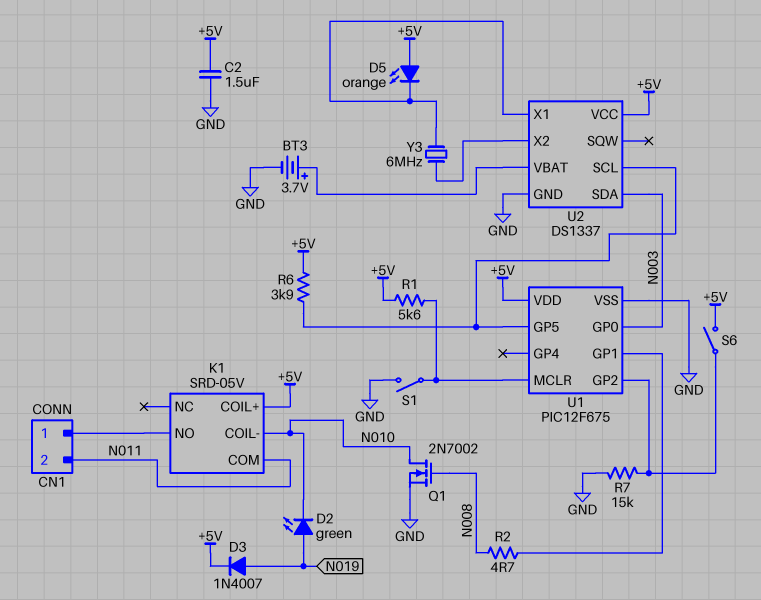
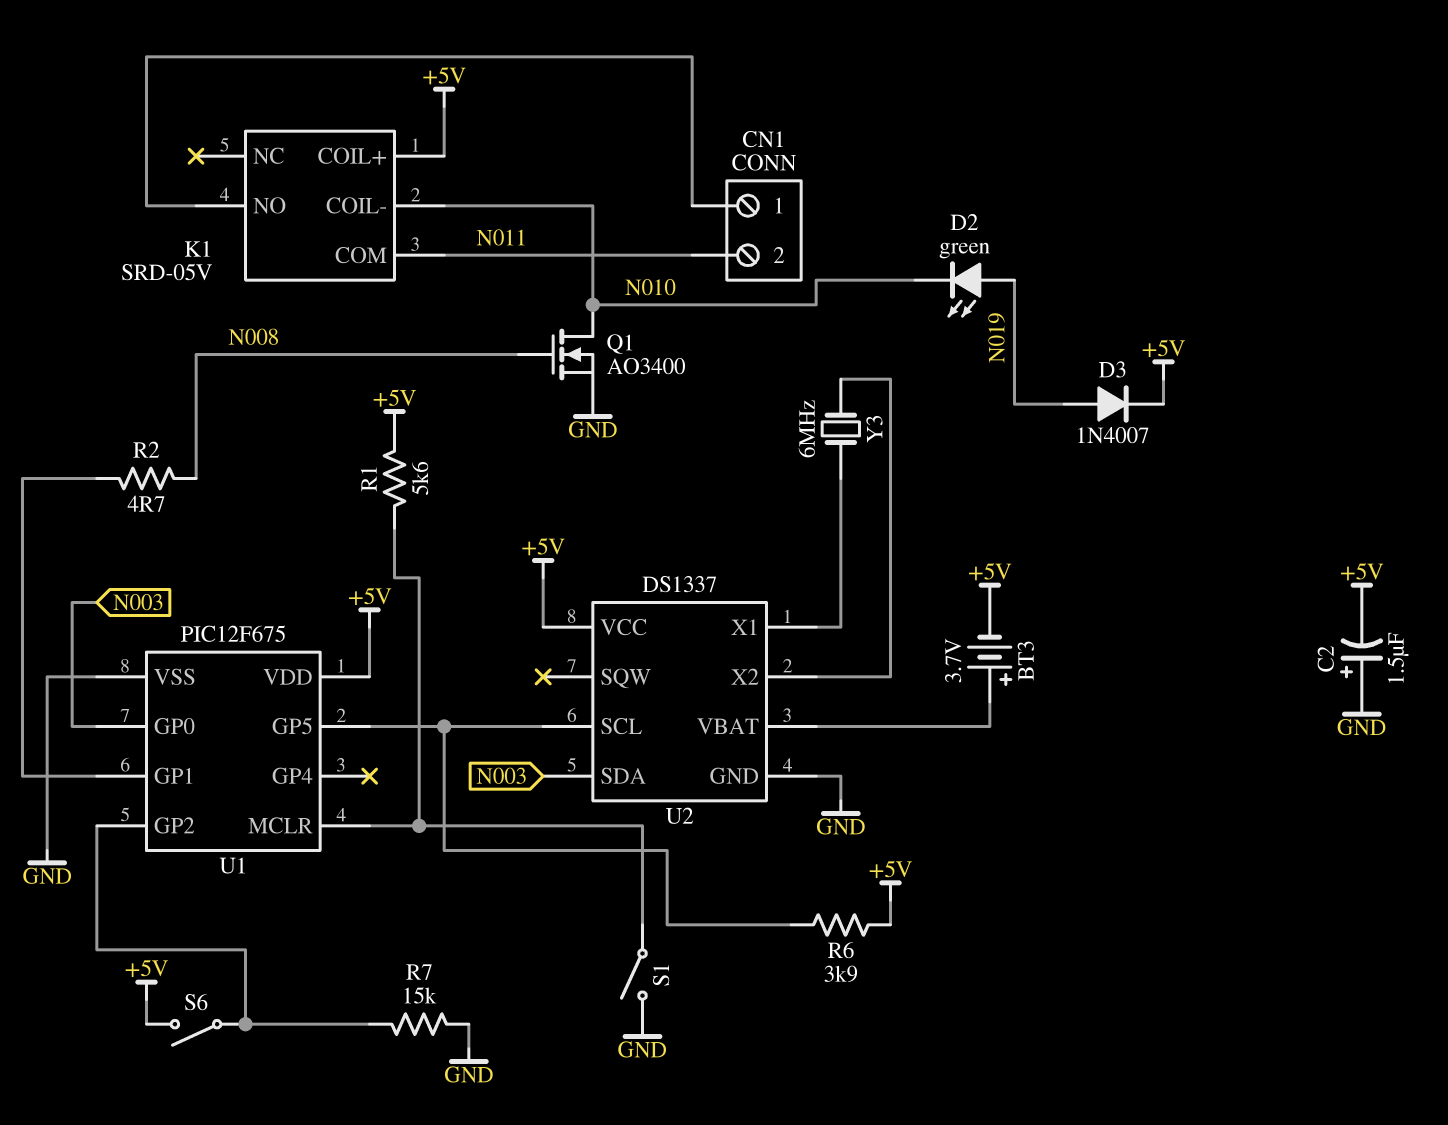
BT3: 3.7V (plus U2/VBAT, minus GND) -> 3.7V (plus U2/VBAT, minus +5V)
C2: 1.5uF (+5V, GND) -> 1.5uF (plus GND, minus +5V)
D5: LED orange (A +5V, K U2/X1) -> none
Q1: NMOS 2N7002 (G N008, D N010, S GND) -> NMOS AO3400 (G N008, D N010, S GND)

